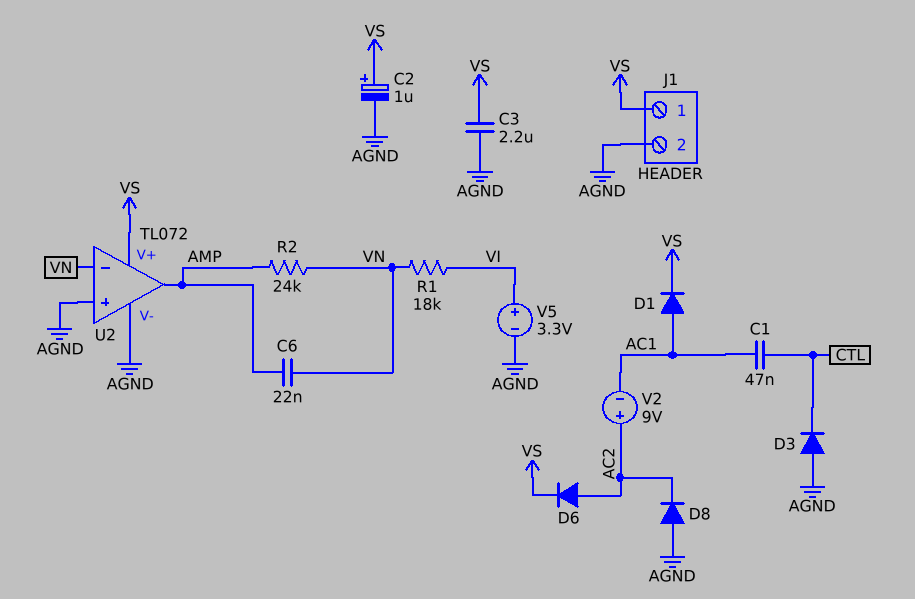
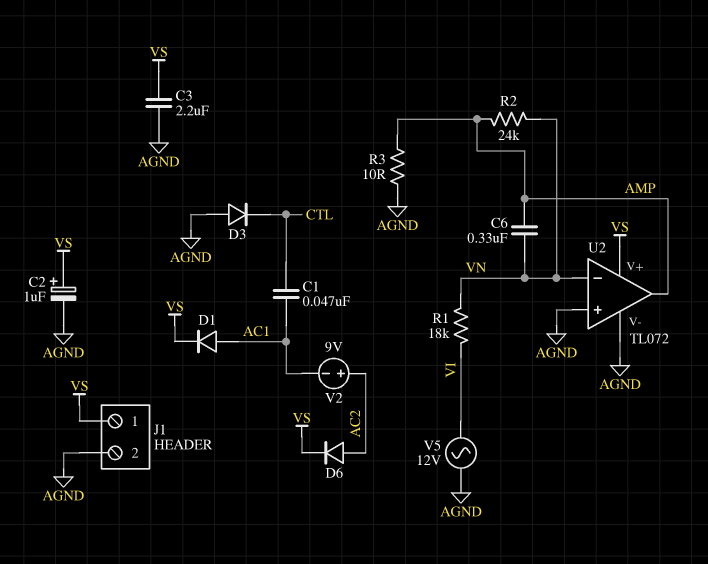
C6: 22nF (AMP, VN) -> 330nF (AMP, VN)
D8: diode (A AGND, K AC2) -> none
R3: none -> 10 (AGND, AMP)
V5: 3.3V (plus VI, minus AGND) -> AC 12V (AGND, VI)

